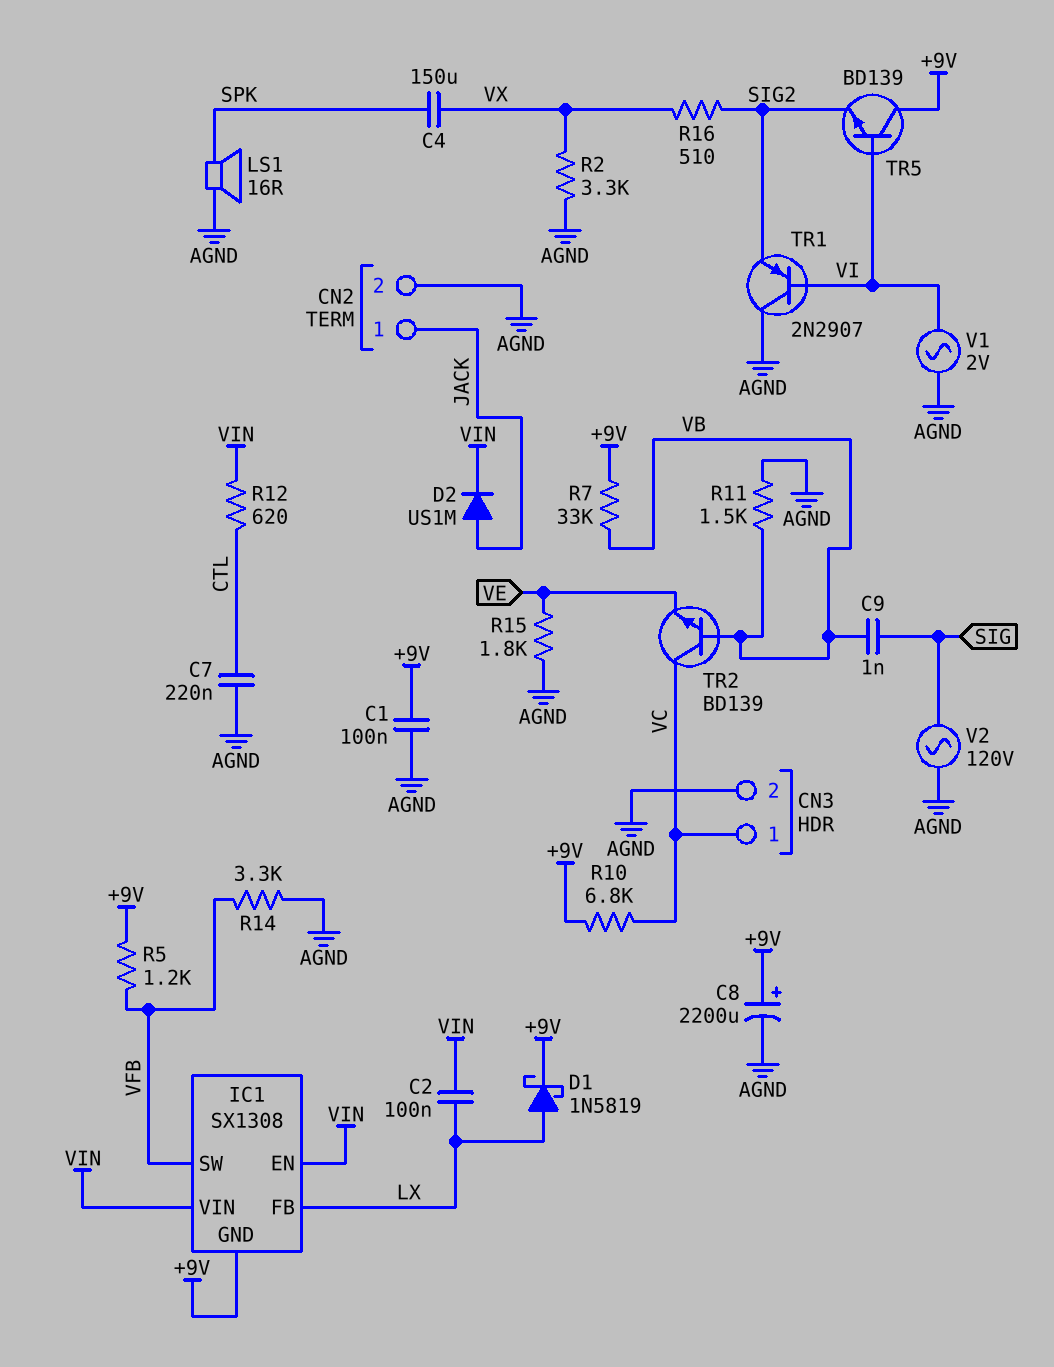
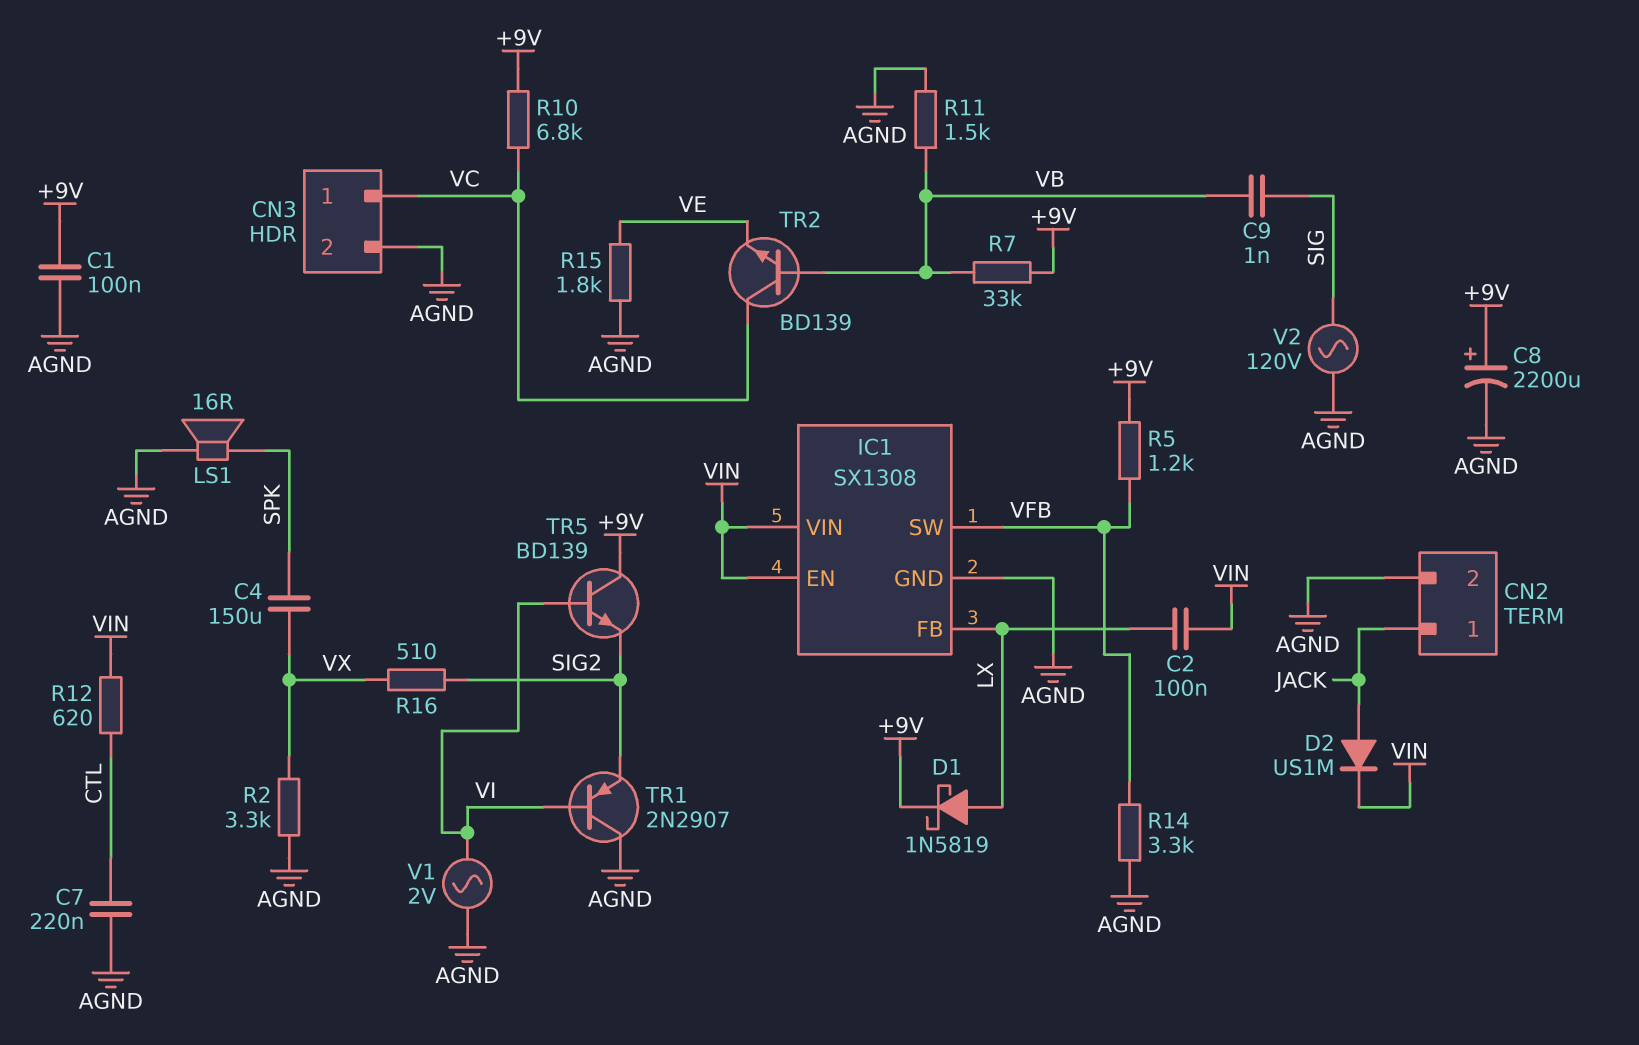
IC1 pin GND: +9V -> AGND

